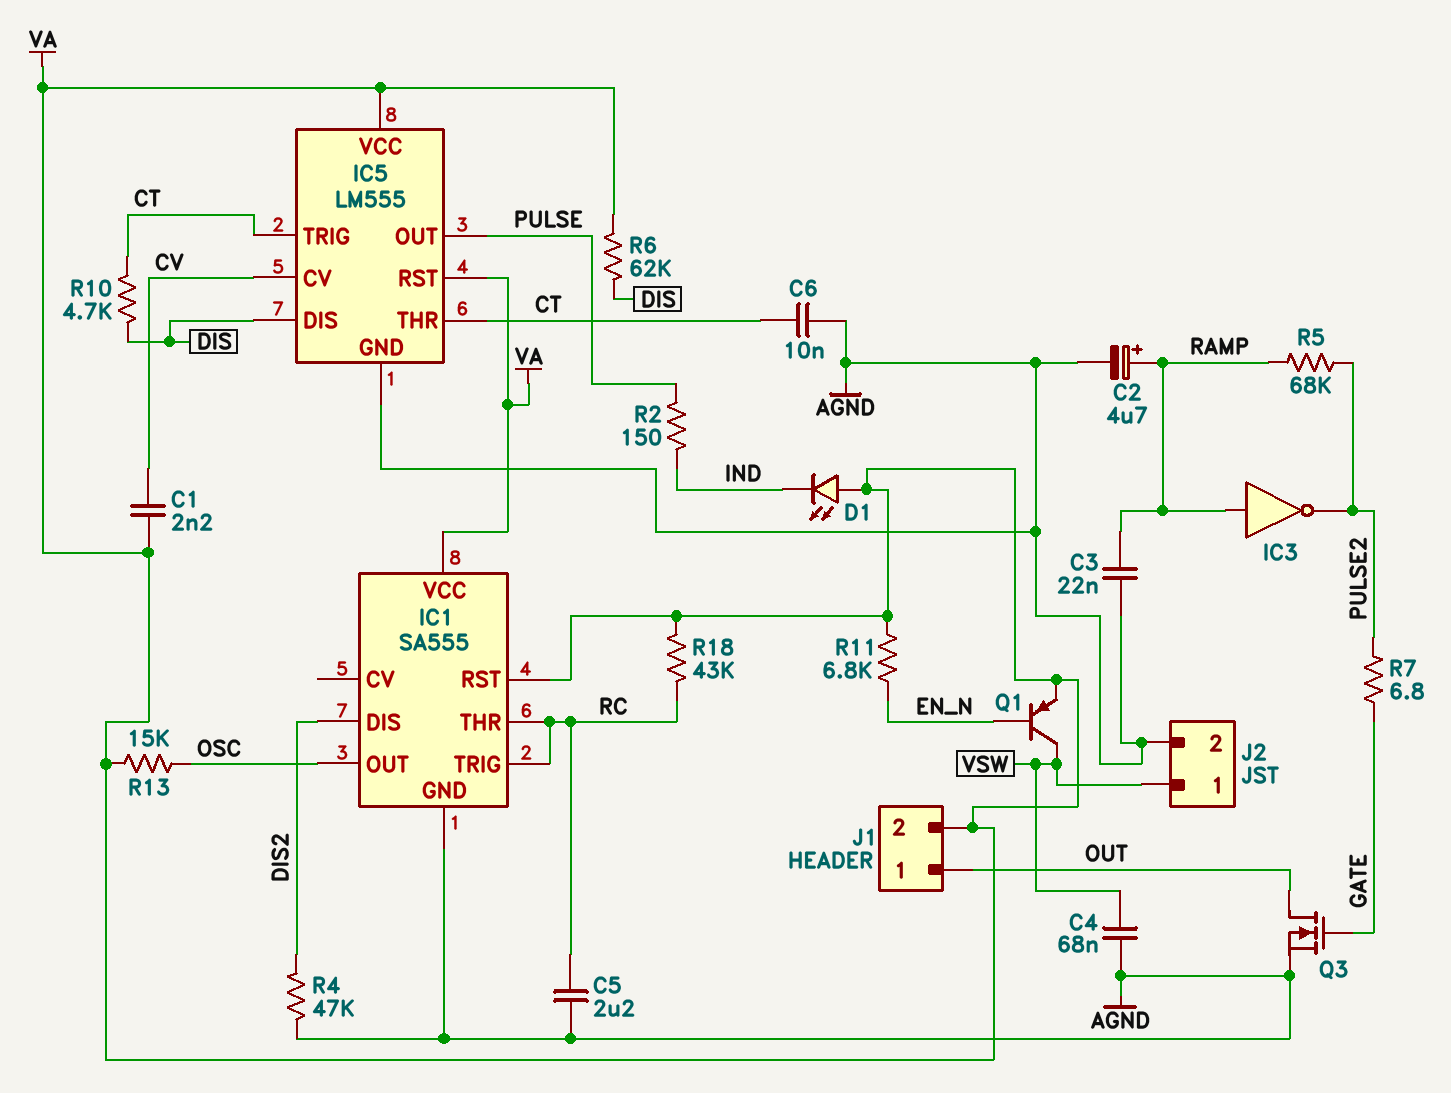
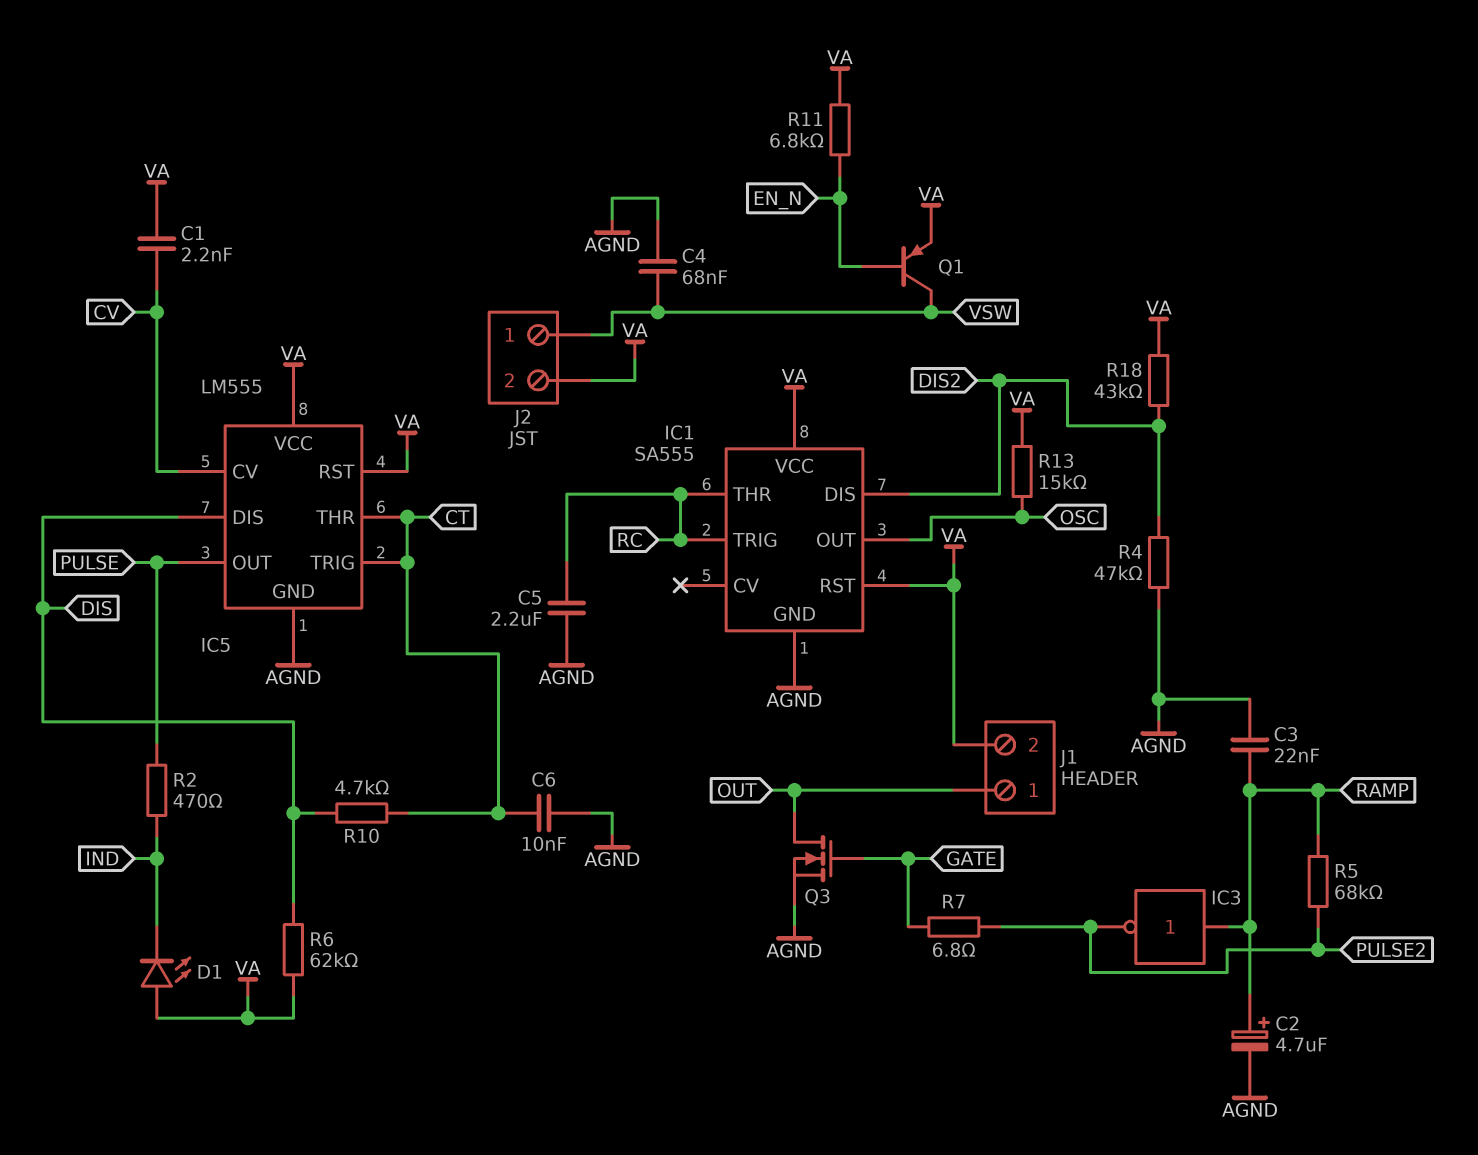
J2 pin 2: AGND -> VA
R2: 150 (IND, PULSE) -> 470 (IND, PULSE)
R18: 43k (RC, VA) -> 43k (DIS2, VA)

